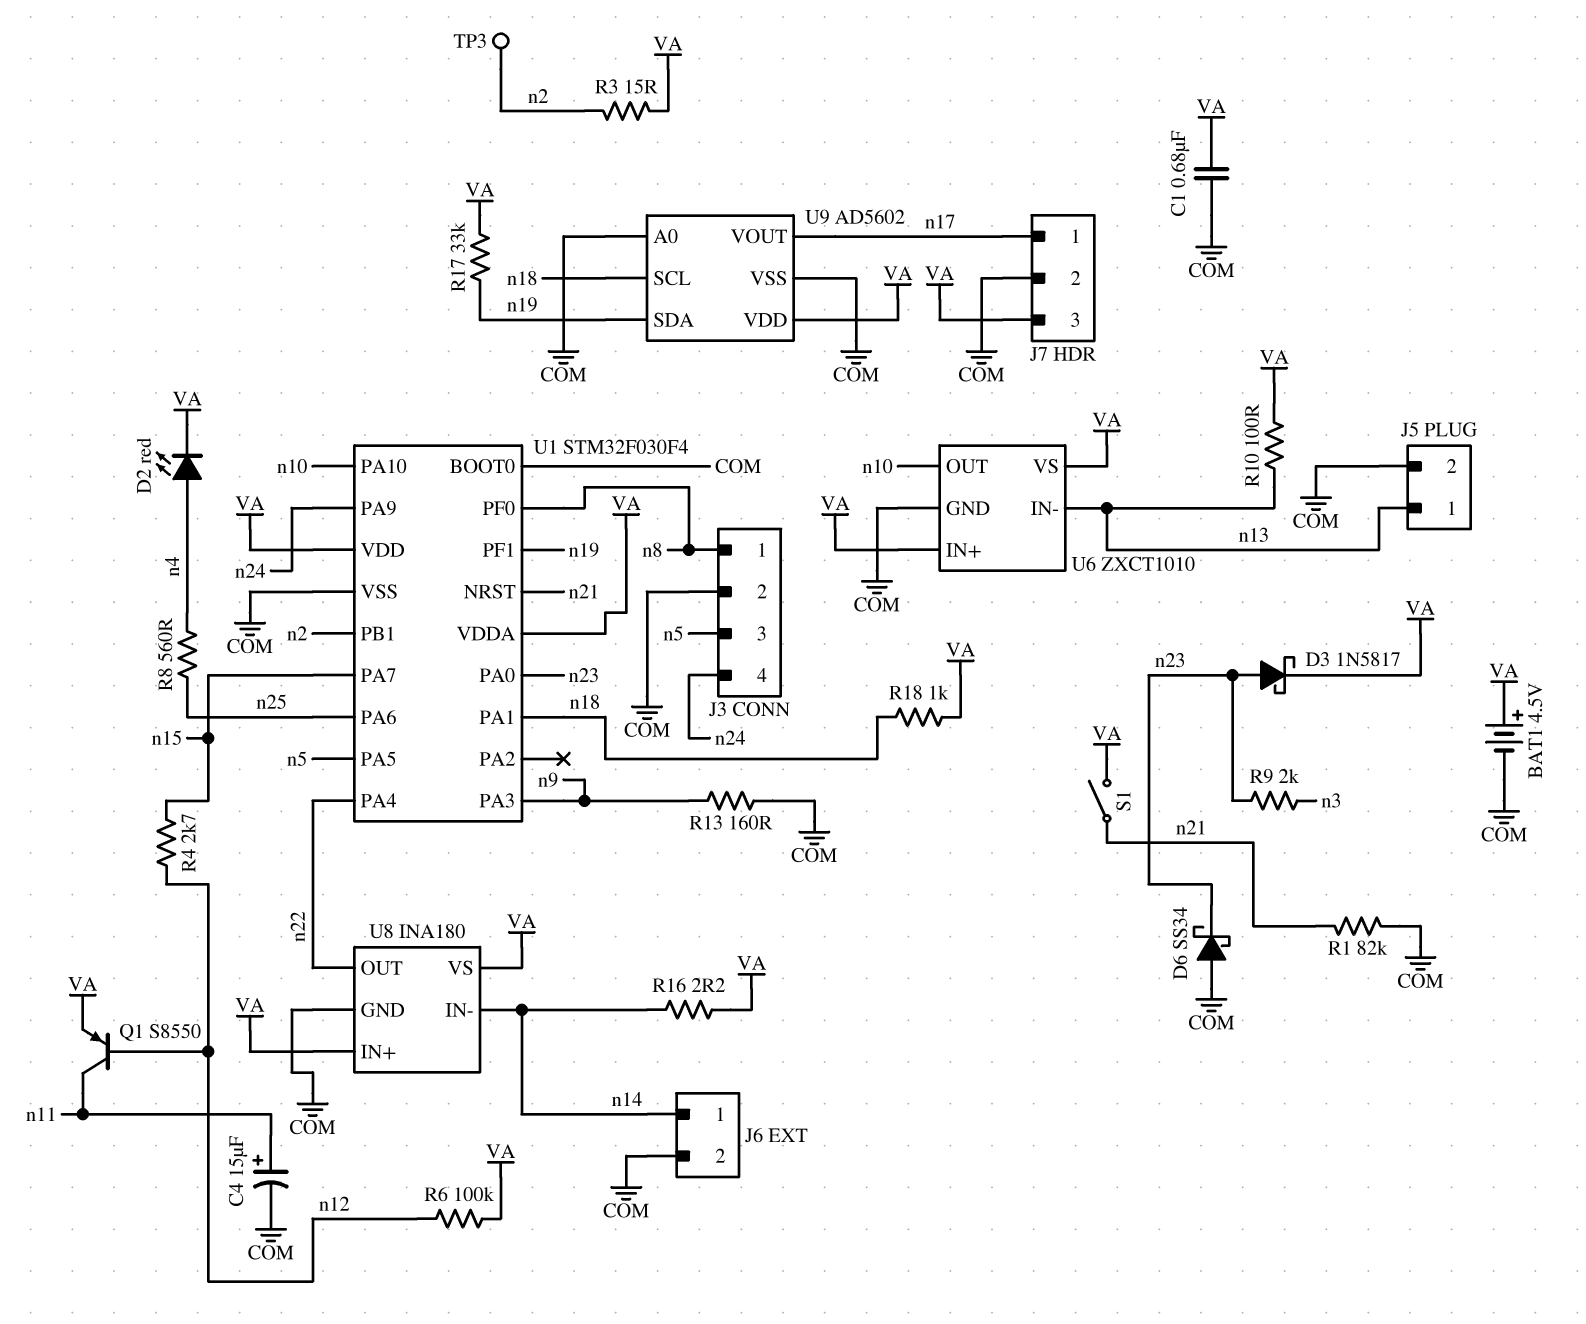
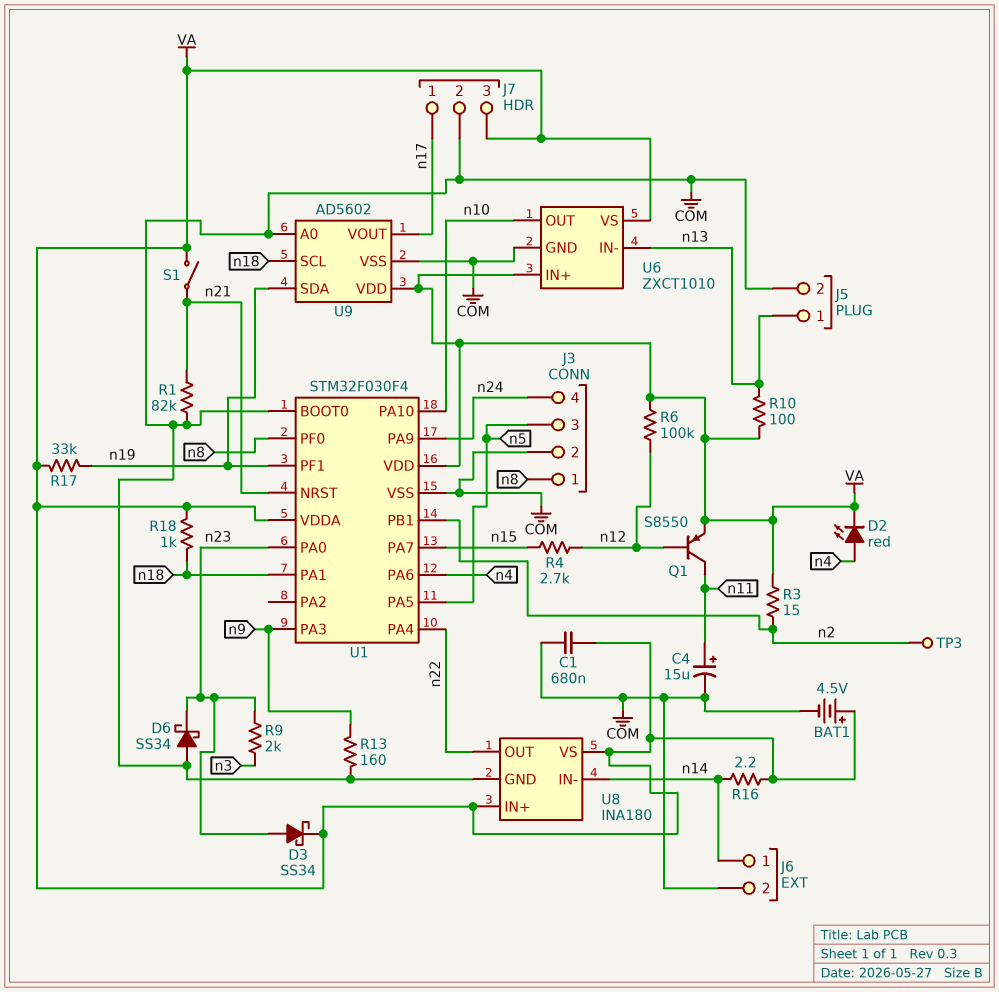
D3: schottky 1N5817 (A n23, K VA) -> schottky SS34 (A n23, K VA)
R8: 560 (n4, n25) -> none
U1 pin PA6: n25 -> n4

